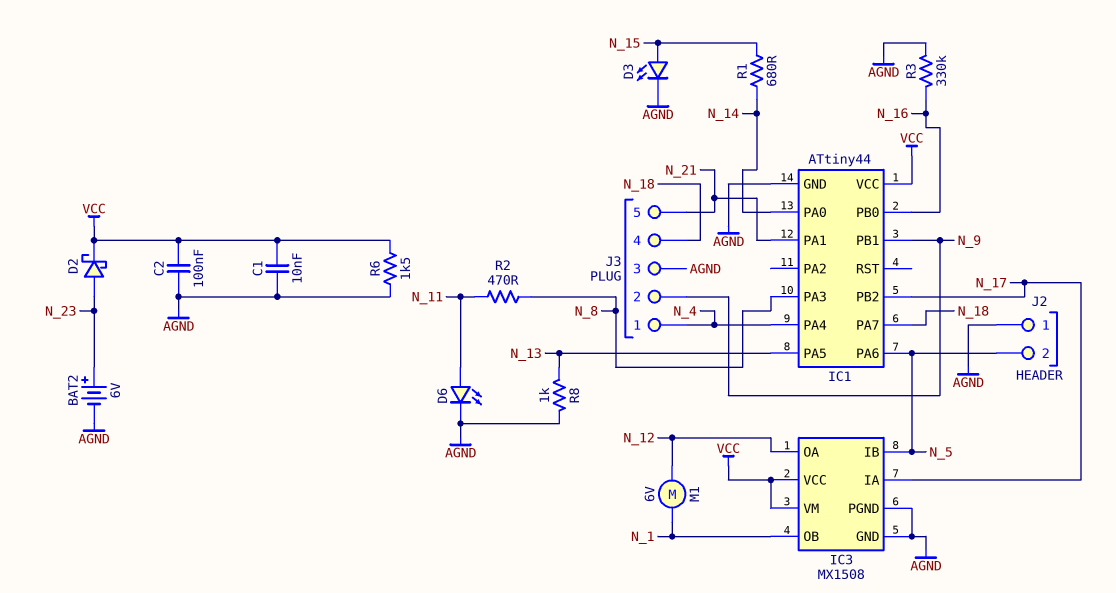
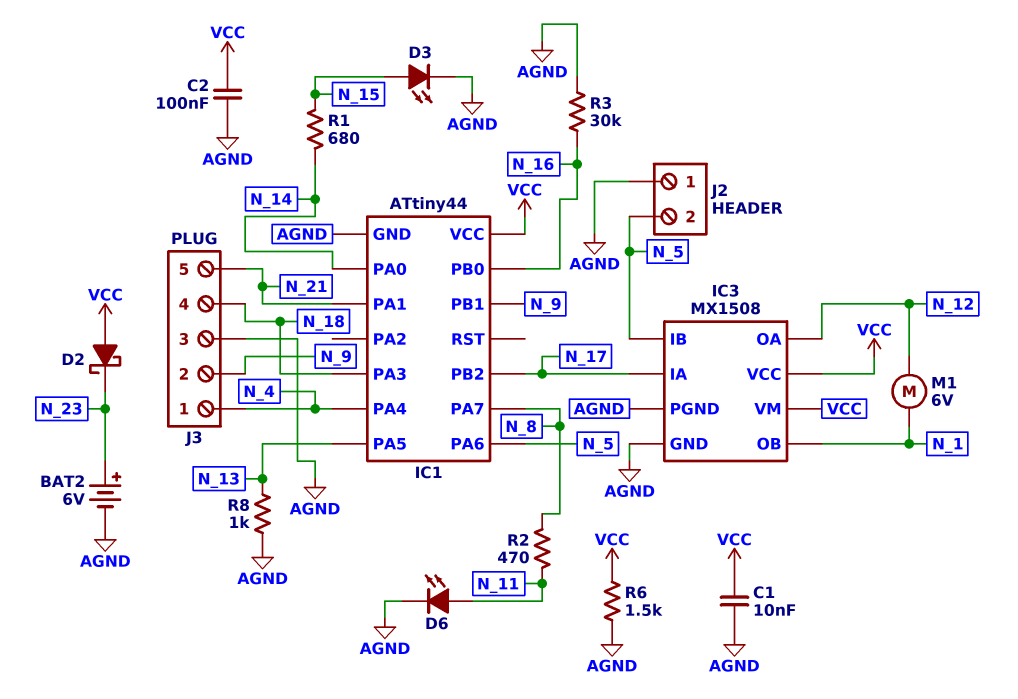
D2: schottky (A N_23, K VCC) -> schottky (A VCC, K N_23)
IC1 pin PA3: N_8 -> N_18
IC1 pin PA7: N_18 -> N_8
R3: 330k (AGND, N_16) -> 30k (AGND, N_16)

